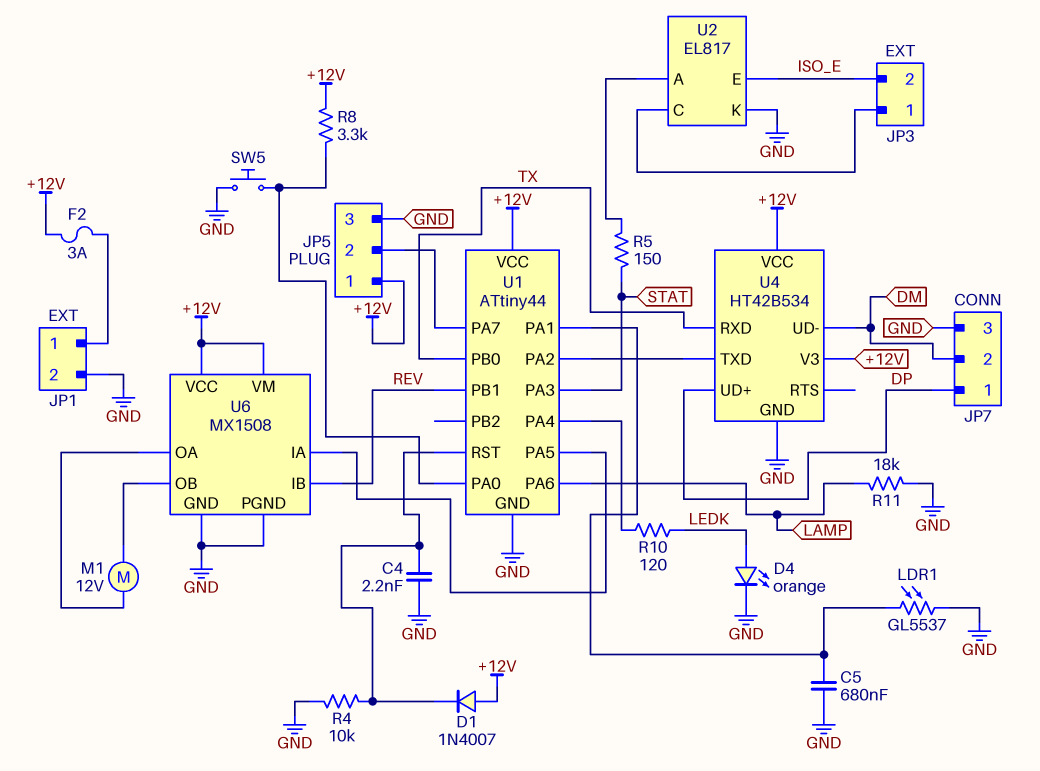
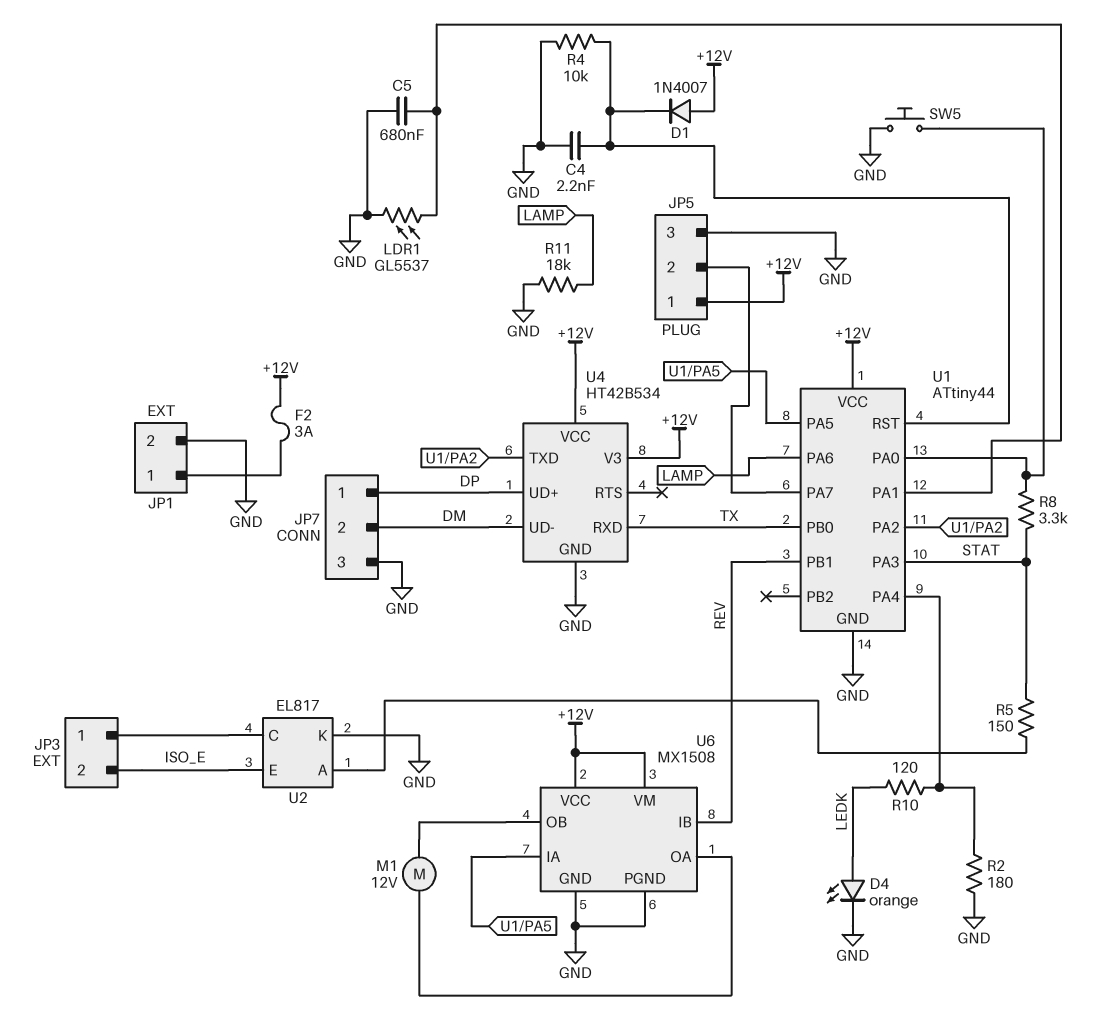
R2: none -> 180 (GND, U1/PA4)
R8: 3.3k (+12V, U1/PA0) -> 3.3k (STAT, U1/PA0)

